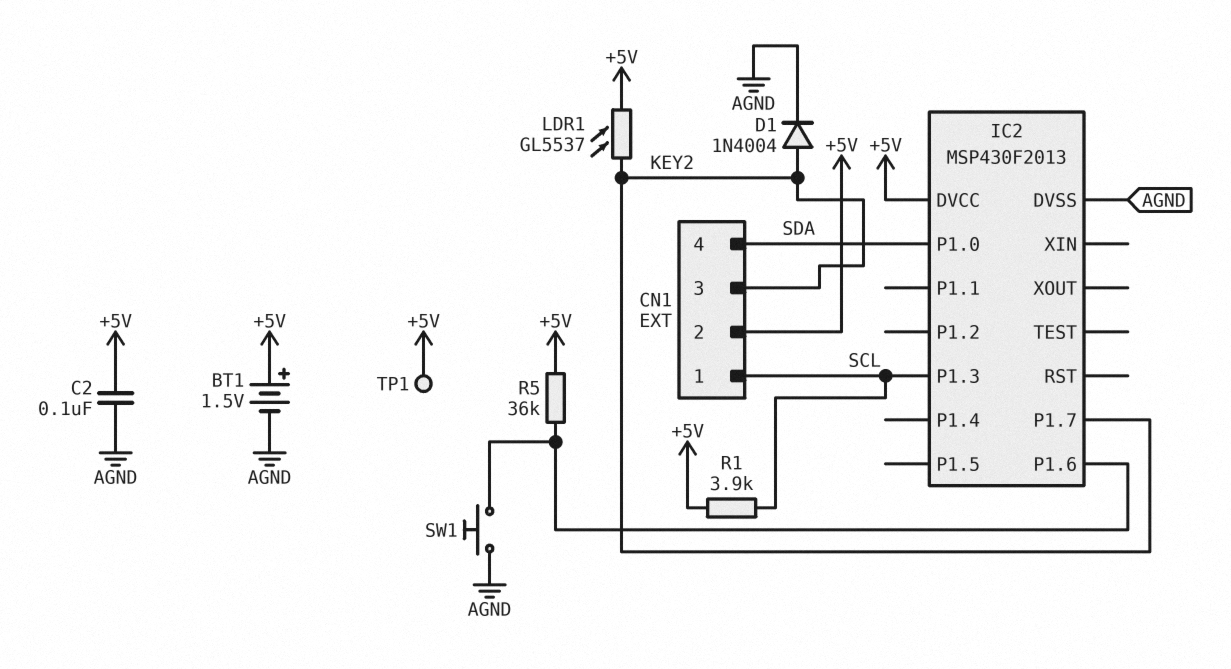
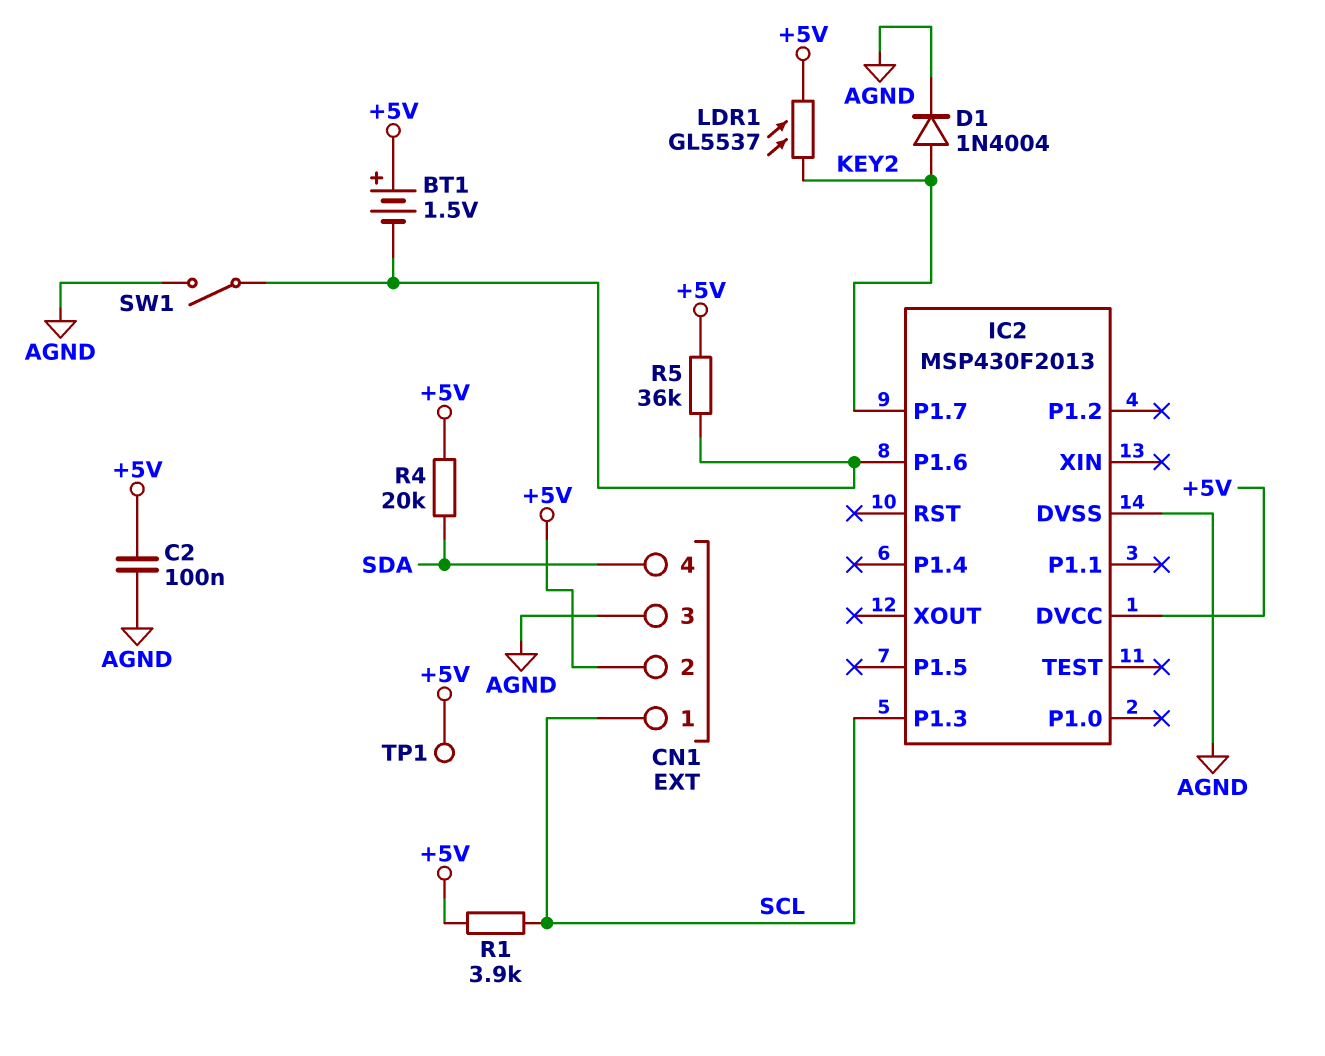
BT1: 1.5V (plus +5V, minus AGND) -> 1.5V (plus +5V, minus IC2/P1.6)
CN1 pin 3: KEY2 -> AGND
IC2 pin P1.0: SDA -> none
R4: none -> 20k (+5V, SDA)
SW1: button (AGND, IC2/P1.6) -> switch (AGND, IC2/P1.6)

